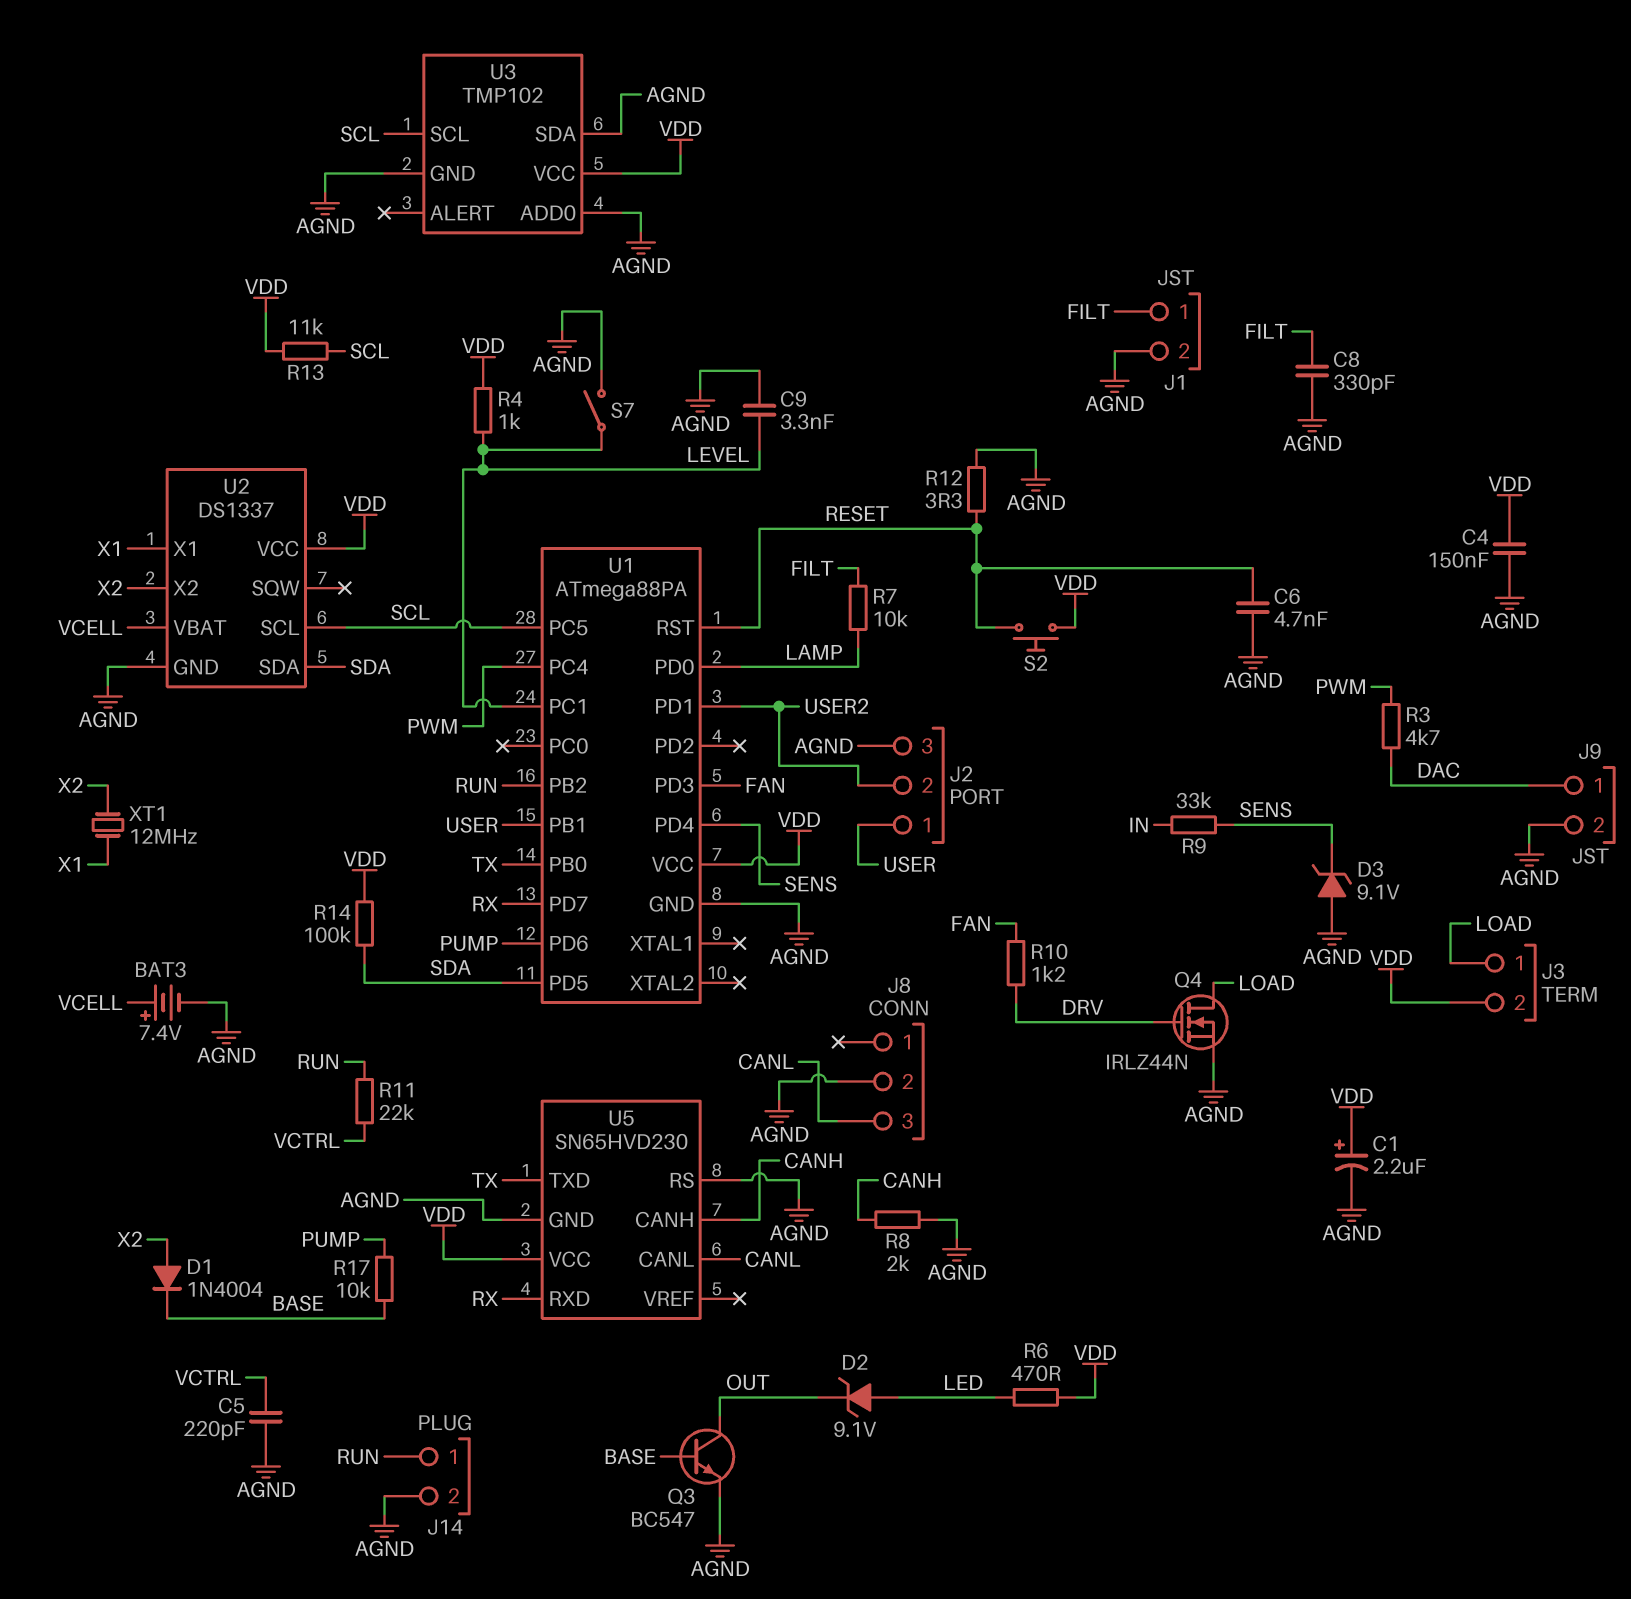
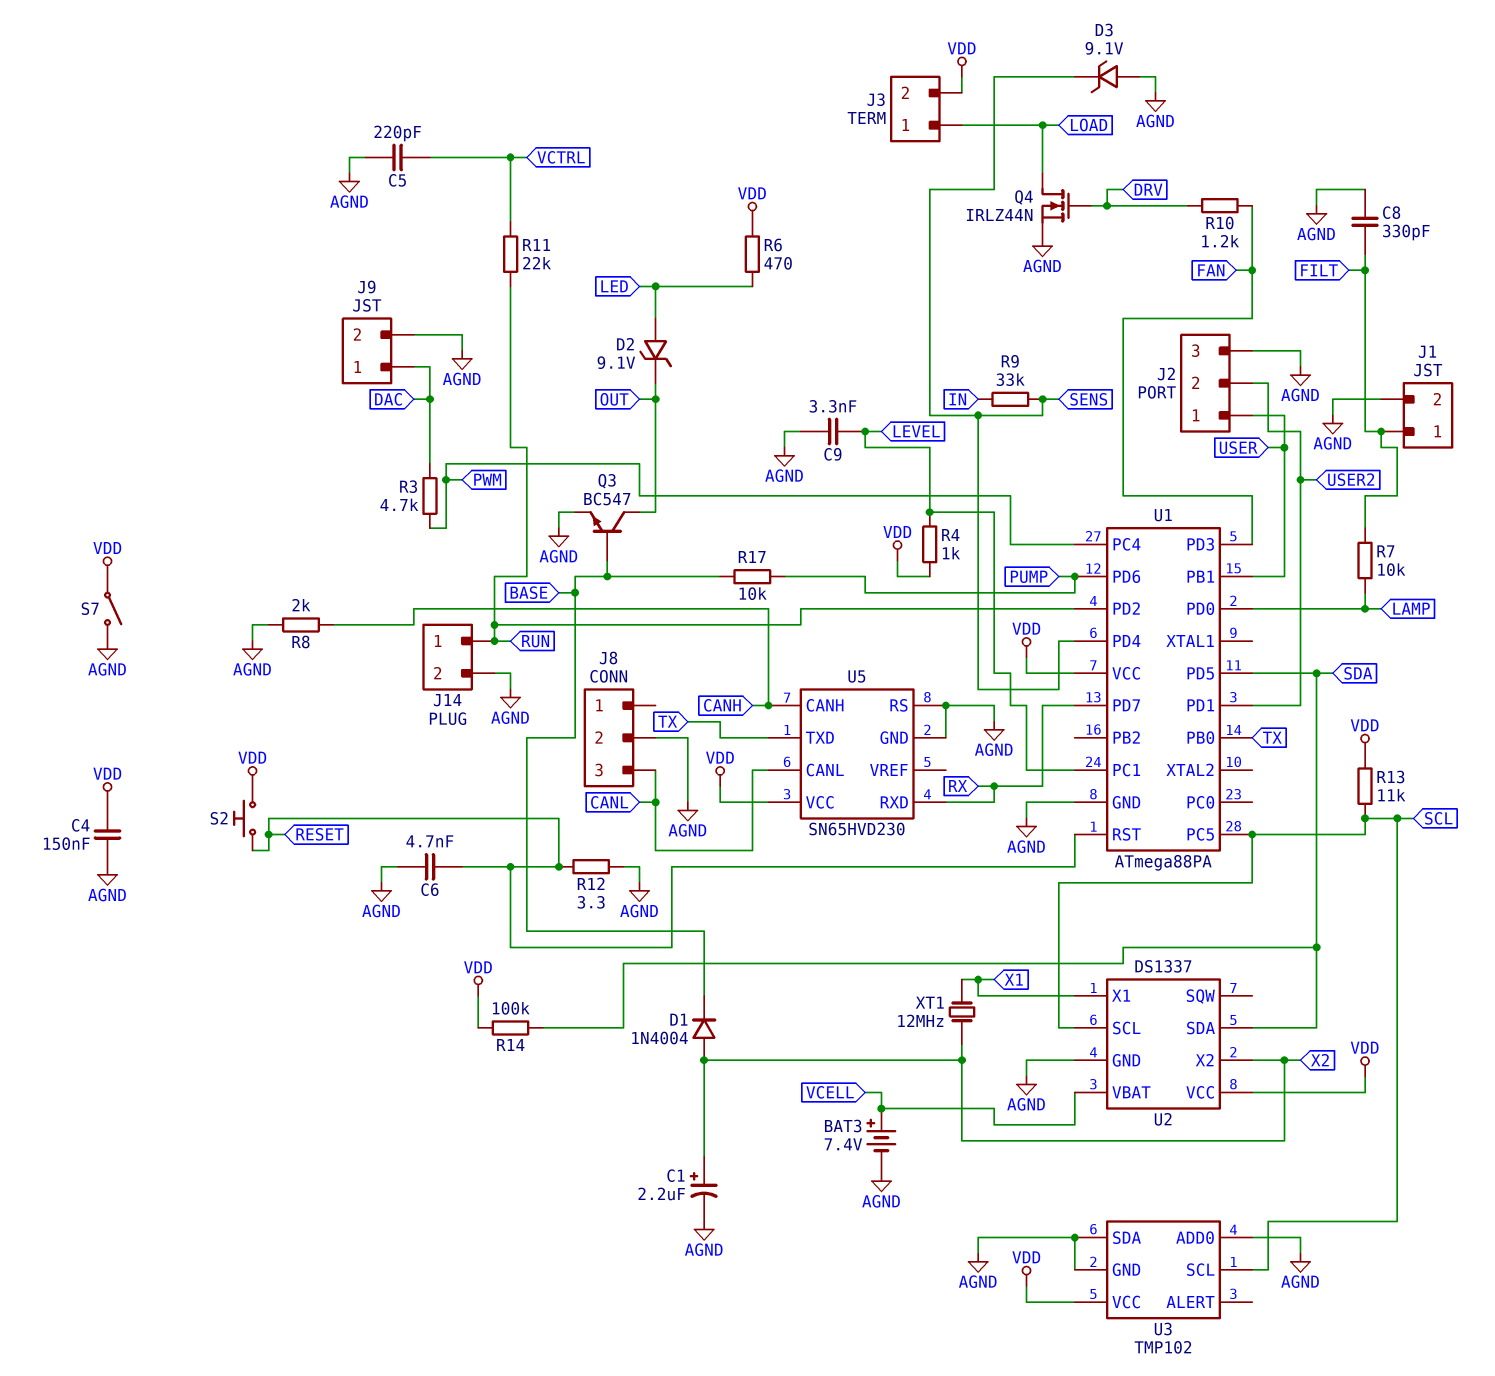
C1: 2.2uF (plus VDD, minus AGND) -> 2.2uF (plus X2, minus AGND)
S7: switch (AGND, LEVEL) -> switch (AGND, VDD)
U1 pin PB2: RUN -> none
U1 pin PD2: none -> RUN

